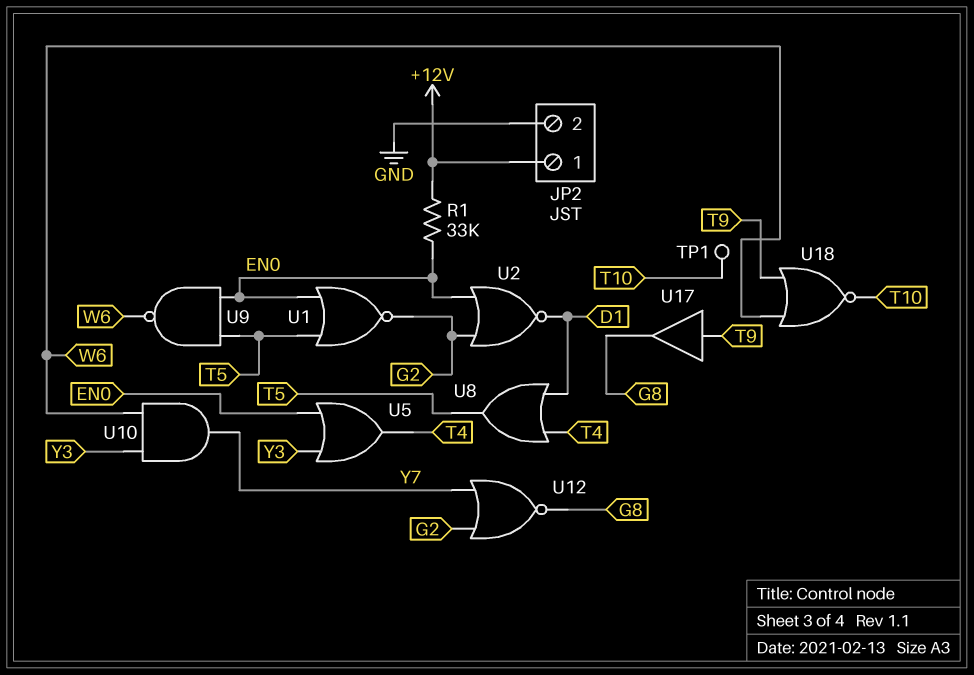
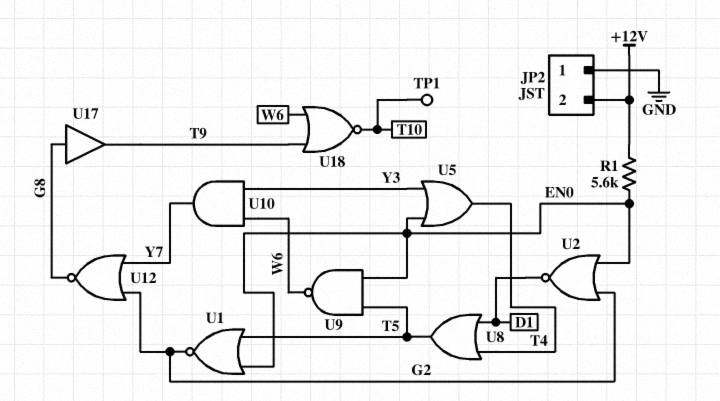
JP2 pin 1: +12V -> GND
JP2 pin 2: GND -> +12V
R1: 33k (+12V, EN0) -> 5.6k (+12V, EN0)
U17: buffer (in T9, out G8) -> buffer (in G8, out T9)

